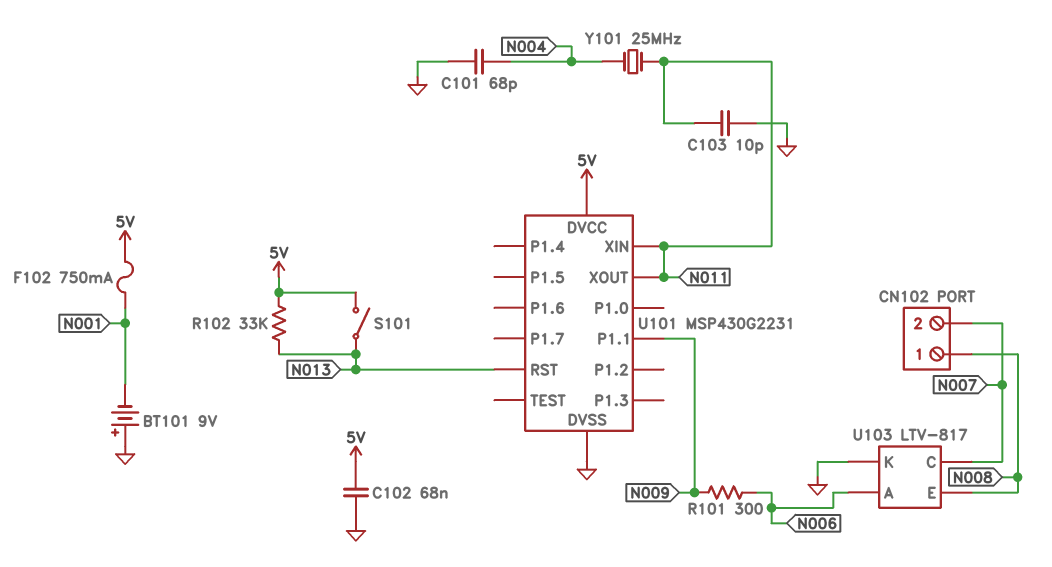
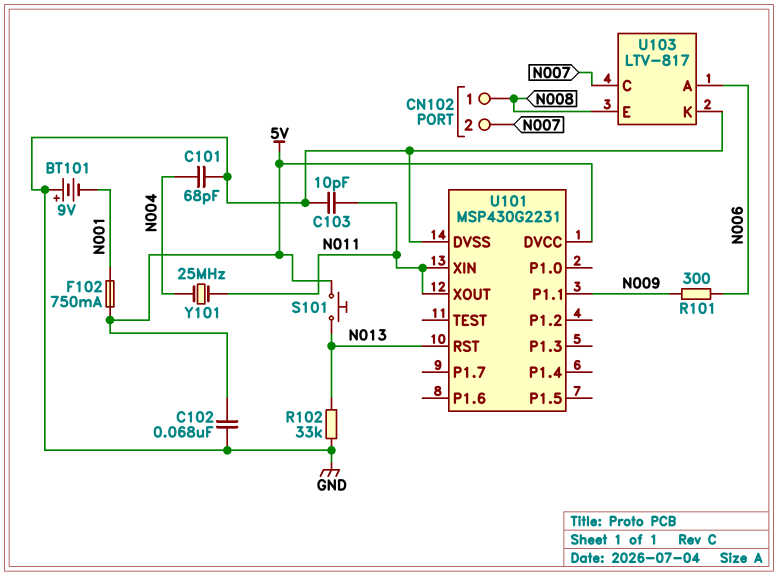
R102: 33k (5V, N013) -> 33k (GND, N013)
S101: switch (5V, N013) -> button (5V, N013)

